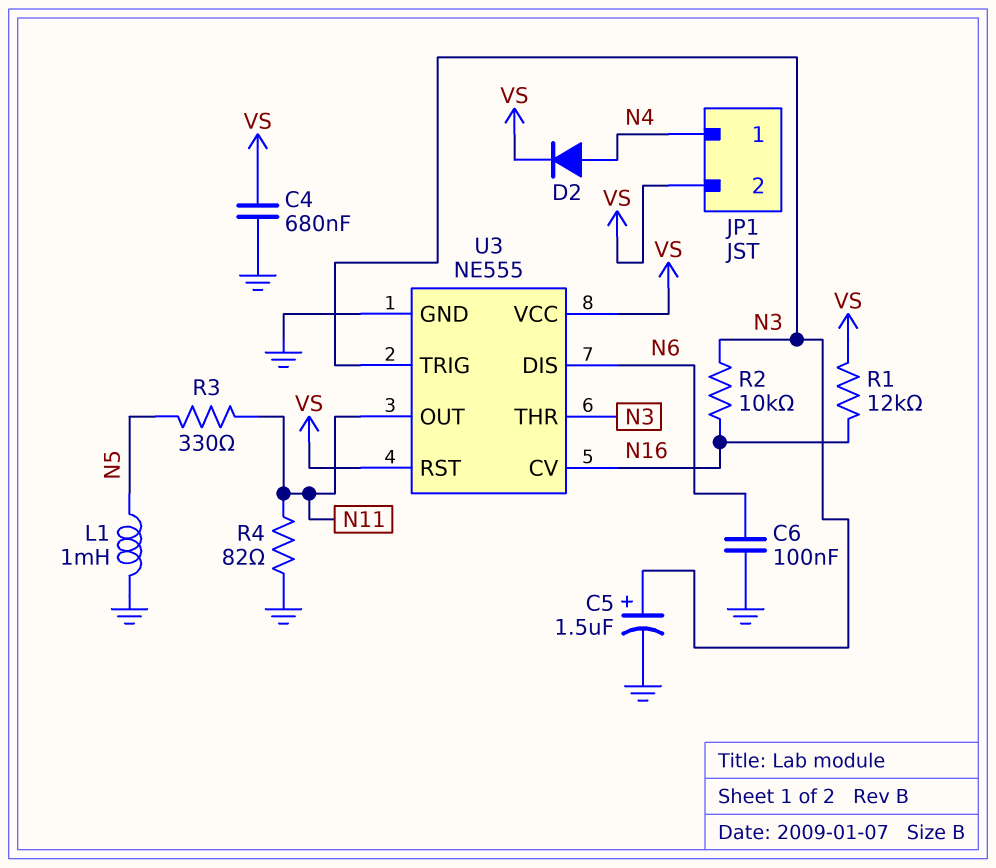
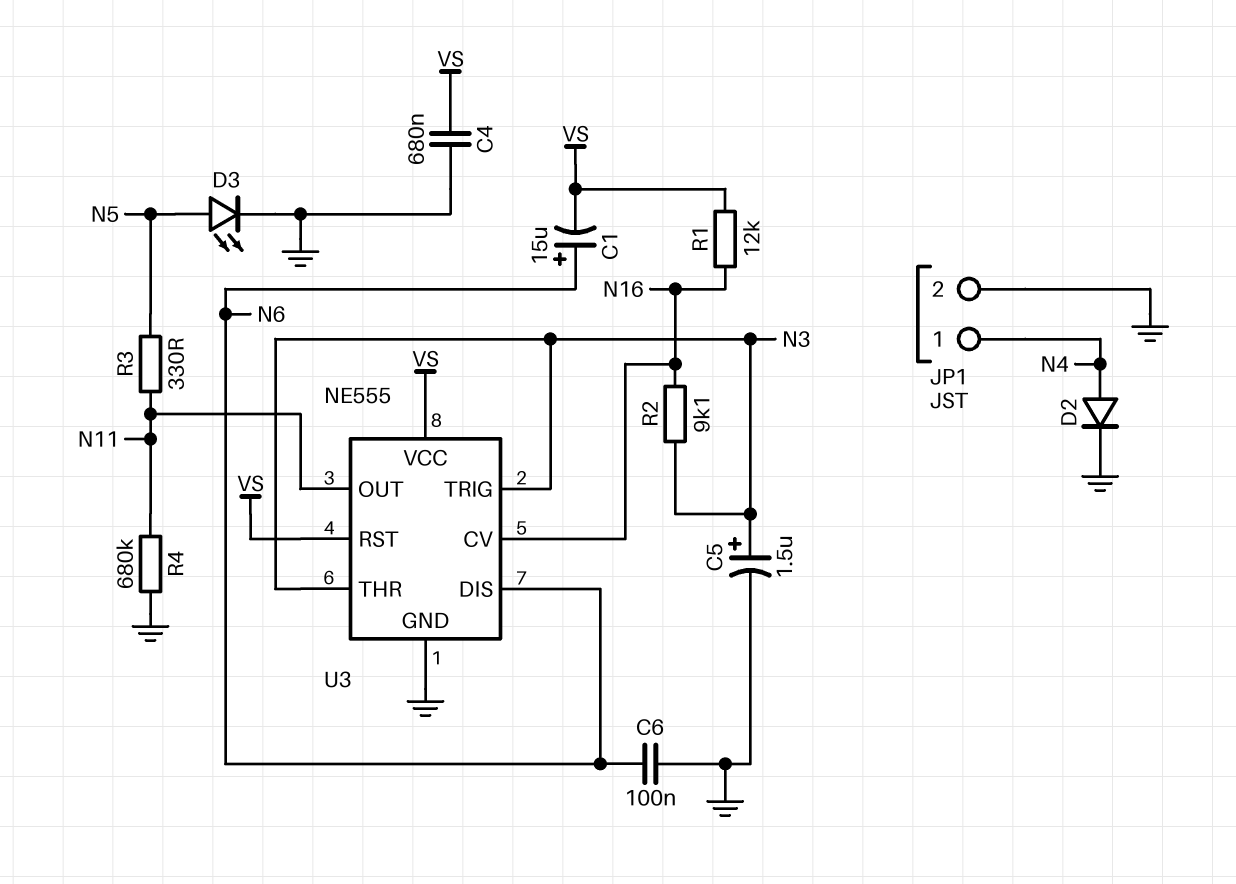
C1: none -> 15uF (plus N6, minus VS)
D2: diode (A N4, K VS) -> diode (A N4, K GND)
D3: none -> LED (A N5, K GND)
JP1 pin 2: VS -> GND
L1: 1mH (GND, N5) -> none
R2: 10k (N3, N16) -> 9.1k (N3, N16)
R4: 82 (GND, N11) -> 680k (GND, N11)

